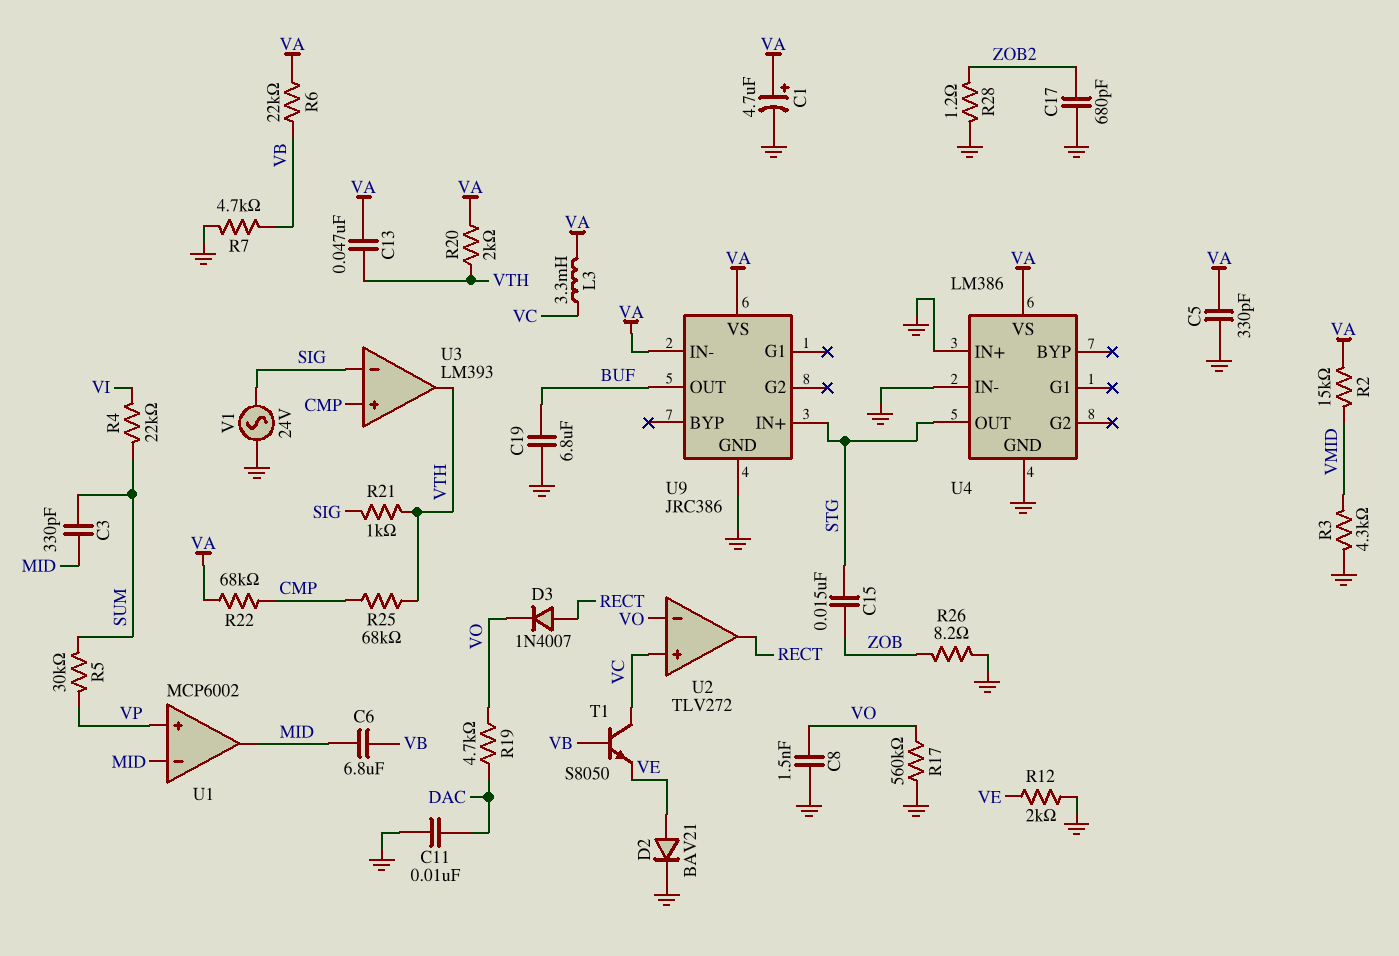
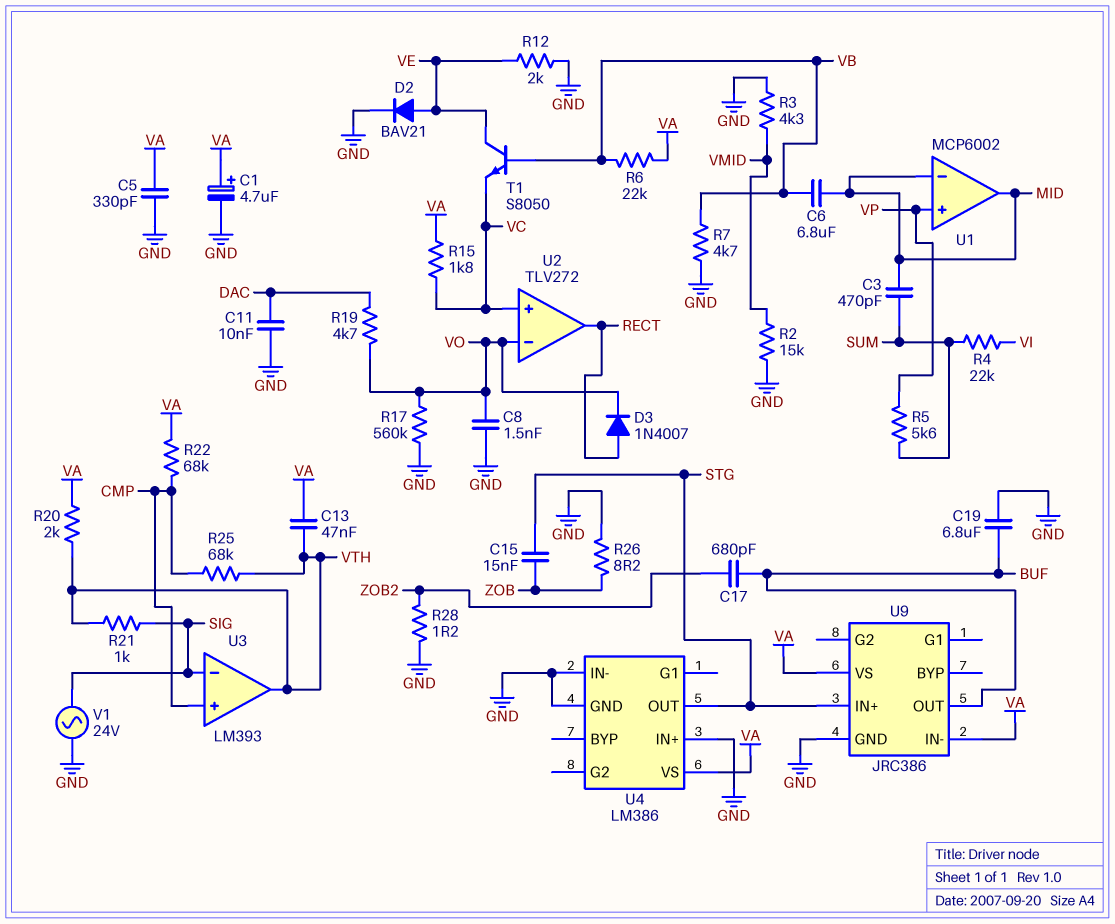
C3: 330pF (MID, SUM) -> 470pF (MID, SUM)
C17: 680pF (GND, ZOB2) -> 680pF (BUF, ZOB2)
L3: 3.3mH (VA, VC) -> none
R2: 15k (VA, VMID) -> 15k (GND, VMID)
R5: 30k (SUM, VP) -> 5.6k (SUM, VP)
R15: none -> 1.8k (VA, VC)
T1: NPN S8050 (B VB, C VC, E VE) -> NPN S8050 (B VB, C VE, E VC)

